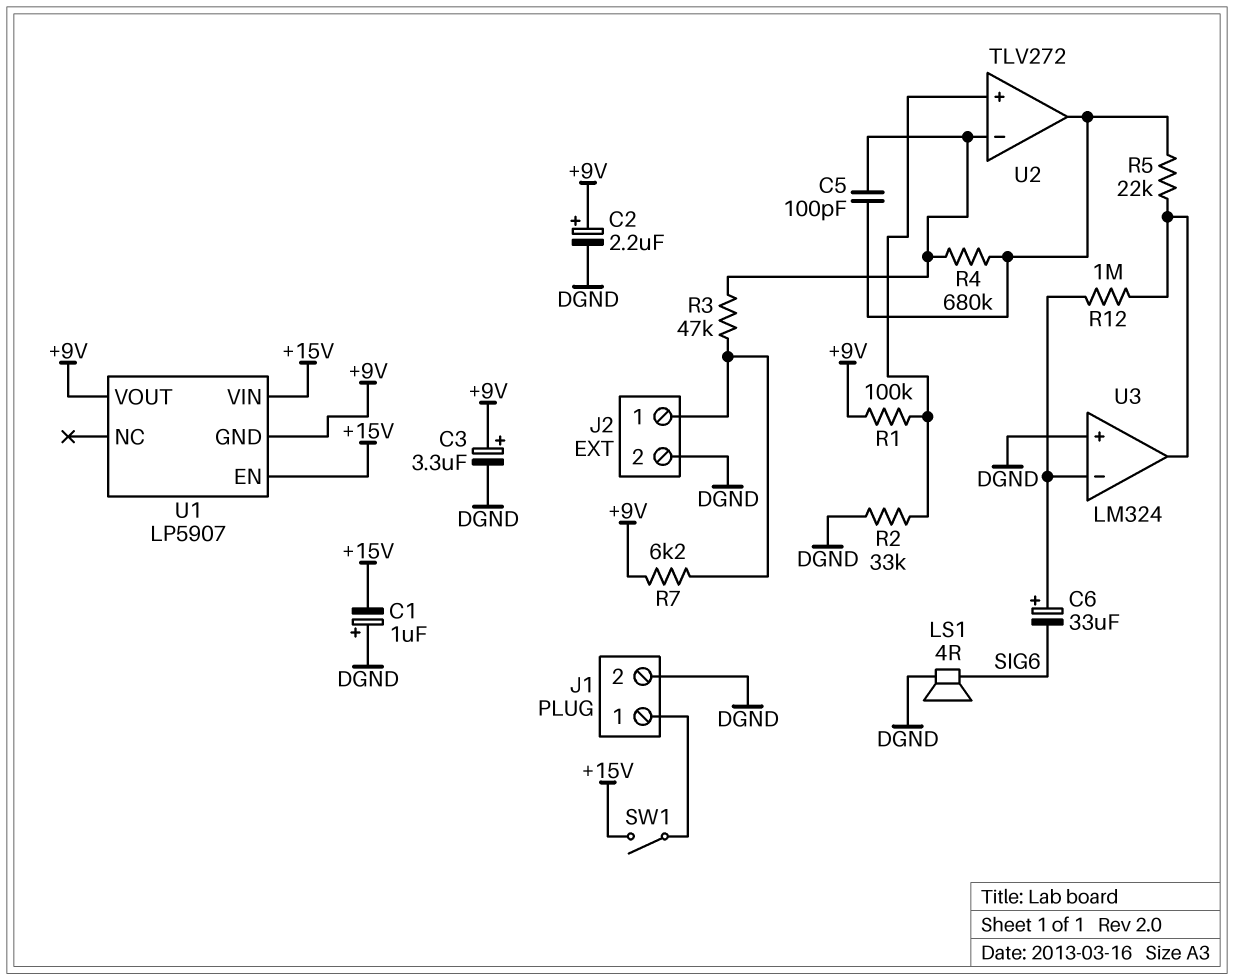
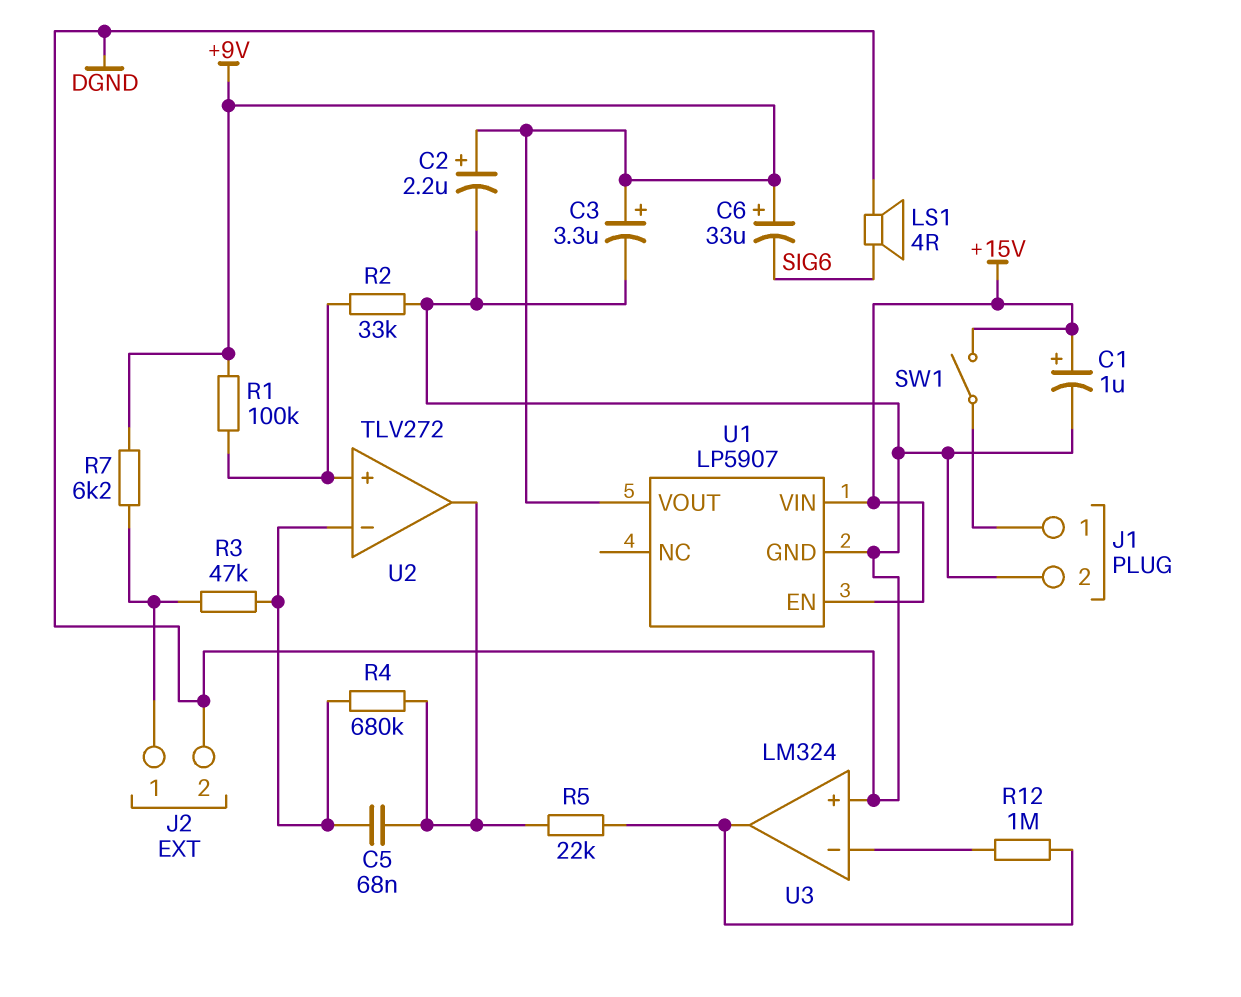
C1: 1uF (plus DGND, minus +15V) -> 1uF (plus +15V, minus DGND)
C5: 100pF (U2/in-, U2/out) -> 68nF (U2/in-, U2/out)
C6: 33uF (plus U3/in-, minus SIG6) -> 33uF (plus +9V, minus SIG6)
U1 pin GND: +9V -> DGND

